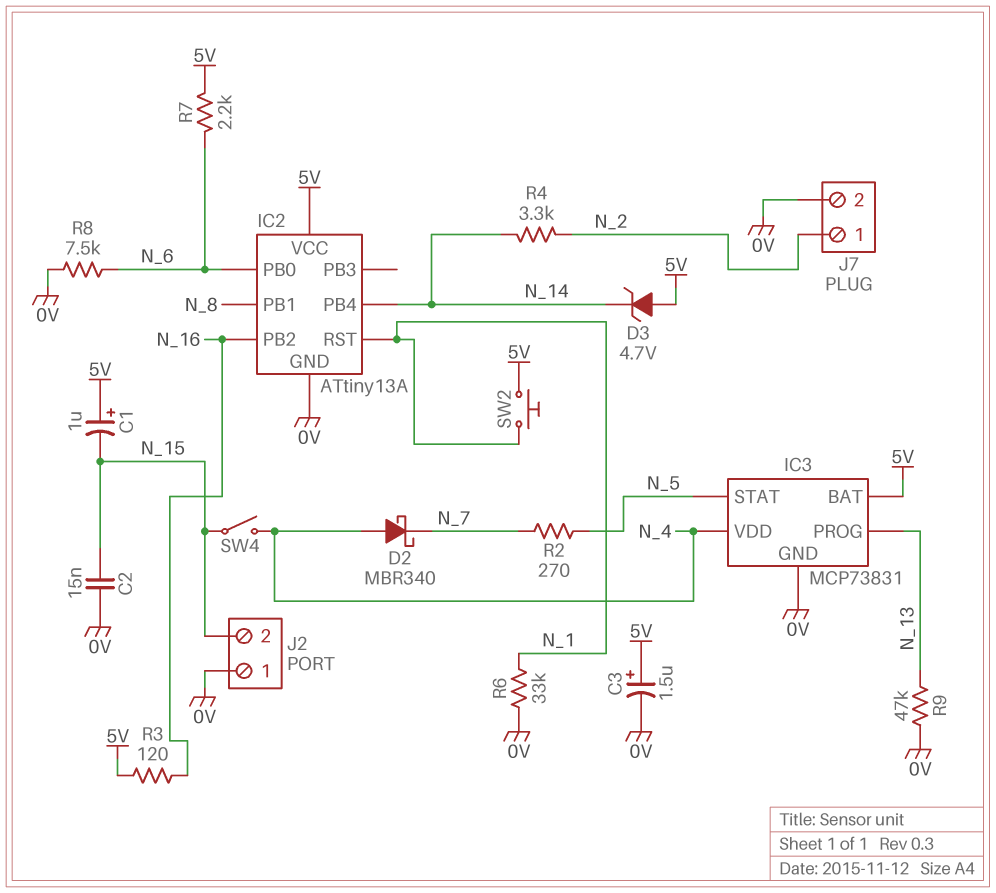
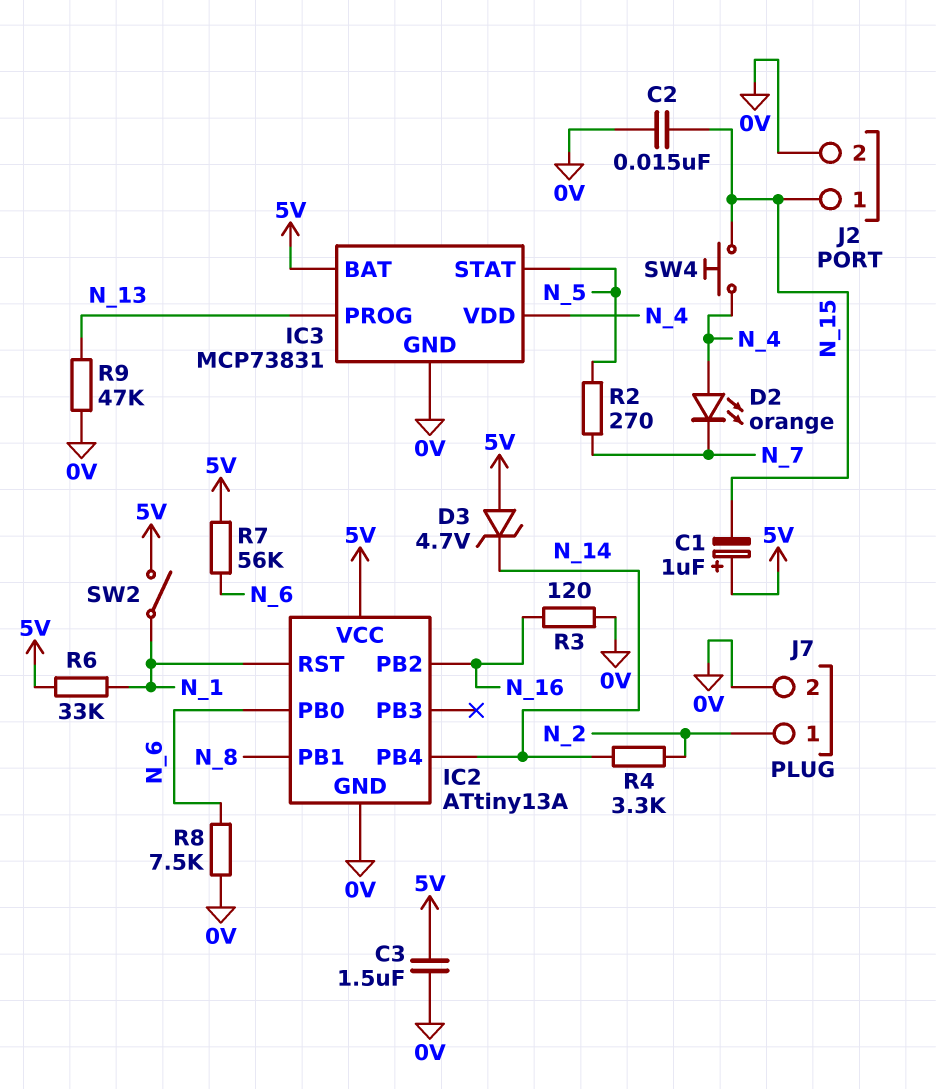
C3: 1.5uF (plus 5V, minus 0V) -> 1.5uF (0V, 5V)
D2: schottky MBR340 (A N_4, K N_7) -> LED orange (A N_4, K N_7)
J2 pin 1: 0V -> N_15
J2 pin 2: N_15 -> 0V
R3: 120 (5V, N_16) -> 120 (0V, N_16)
R6: 33k (0V, N_1) -> 33k (5V, N_1)
R7: 2.2k (5V, N_6) -> 56k (5V, N_6)
SW2: button (5V, N_1) -> switch (5V, N_1)
SW4: switch (N_4, N_15) -> button (N_4, N_15)

